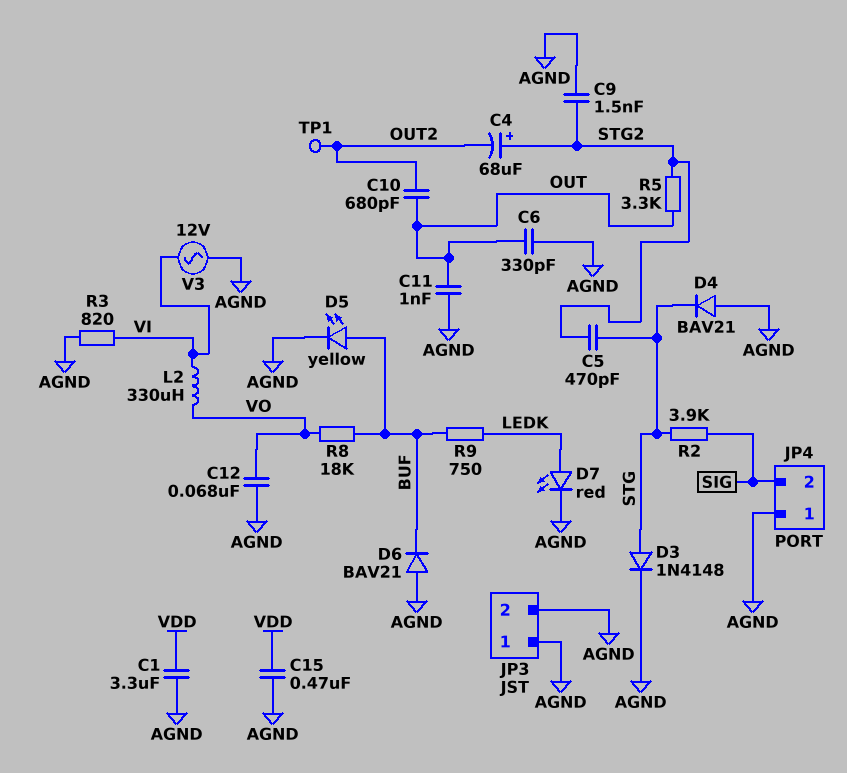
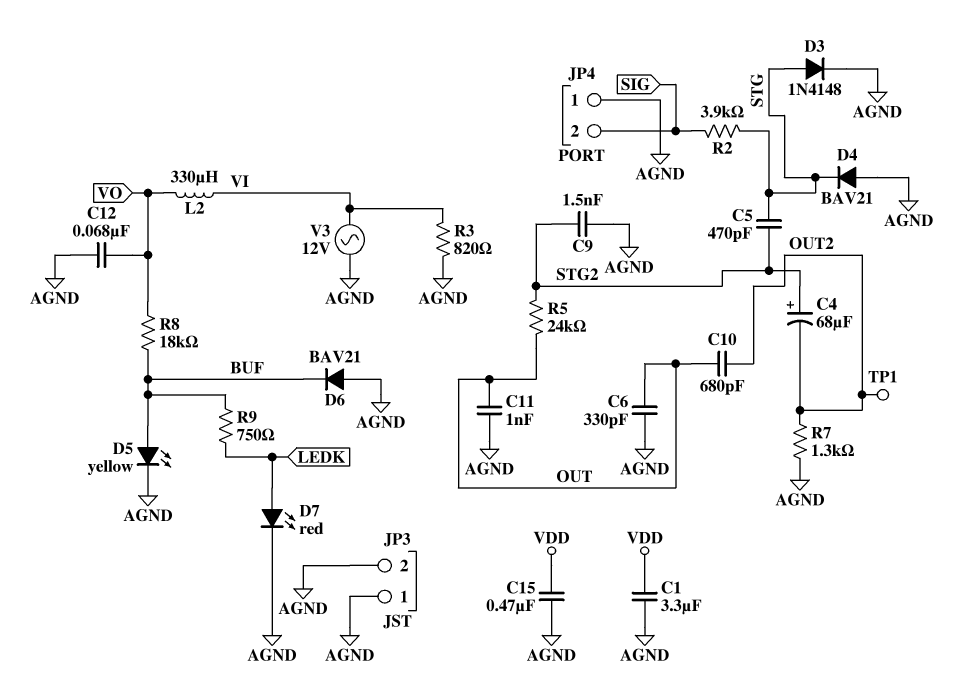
R5: 3.3k (OUT, STG2) -> 24k (OUT, STG2)
R7: none -> 1.3k (AGND, OUT2)

